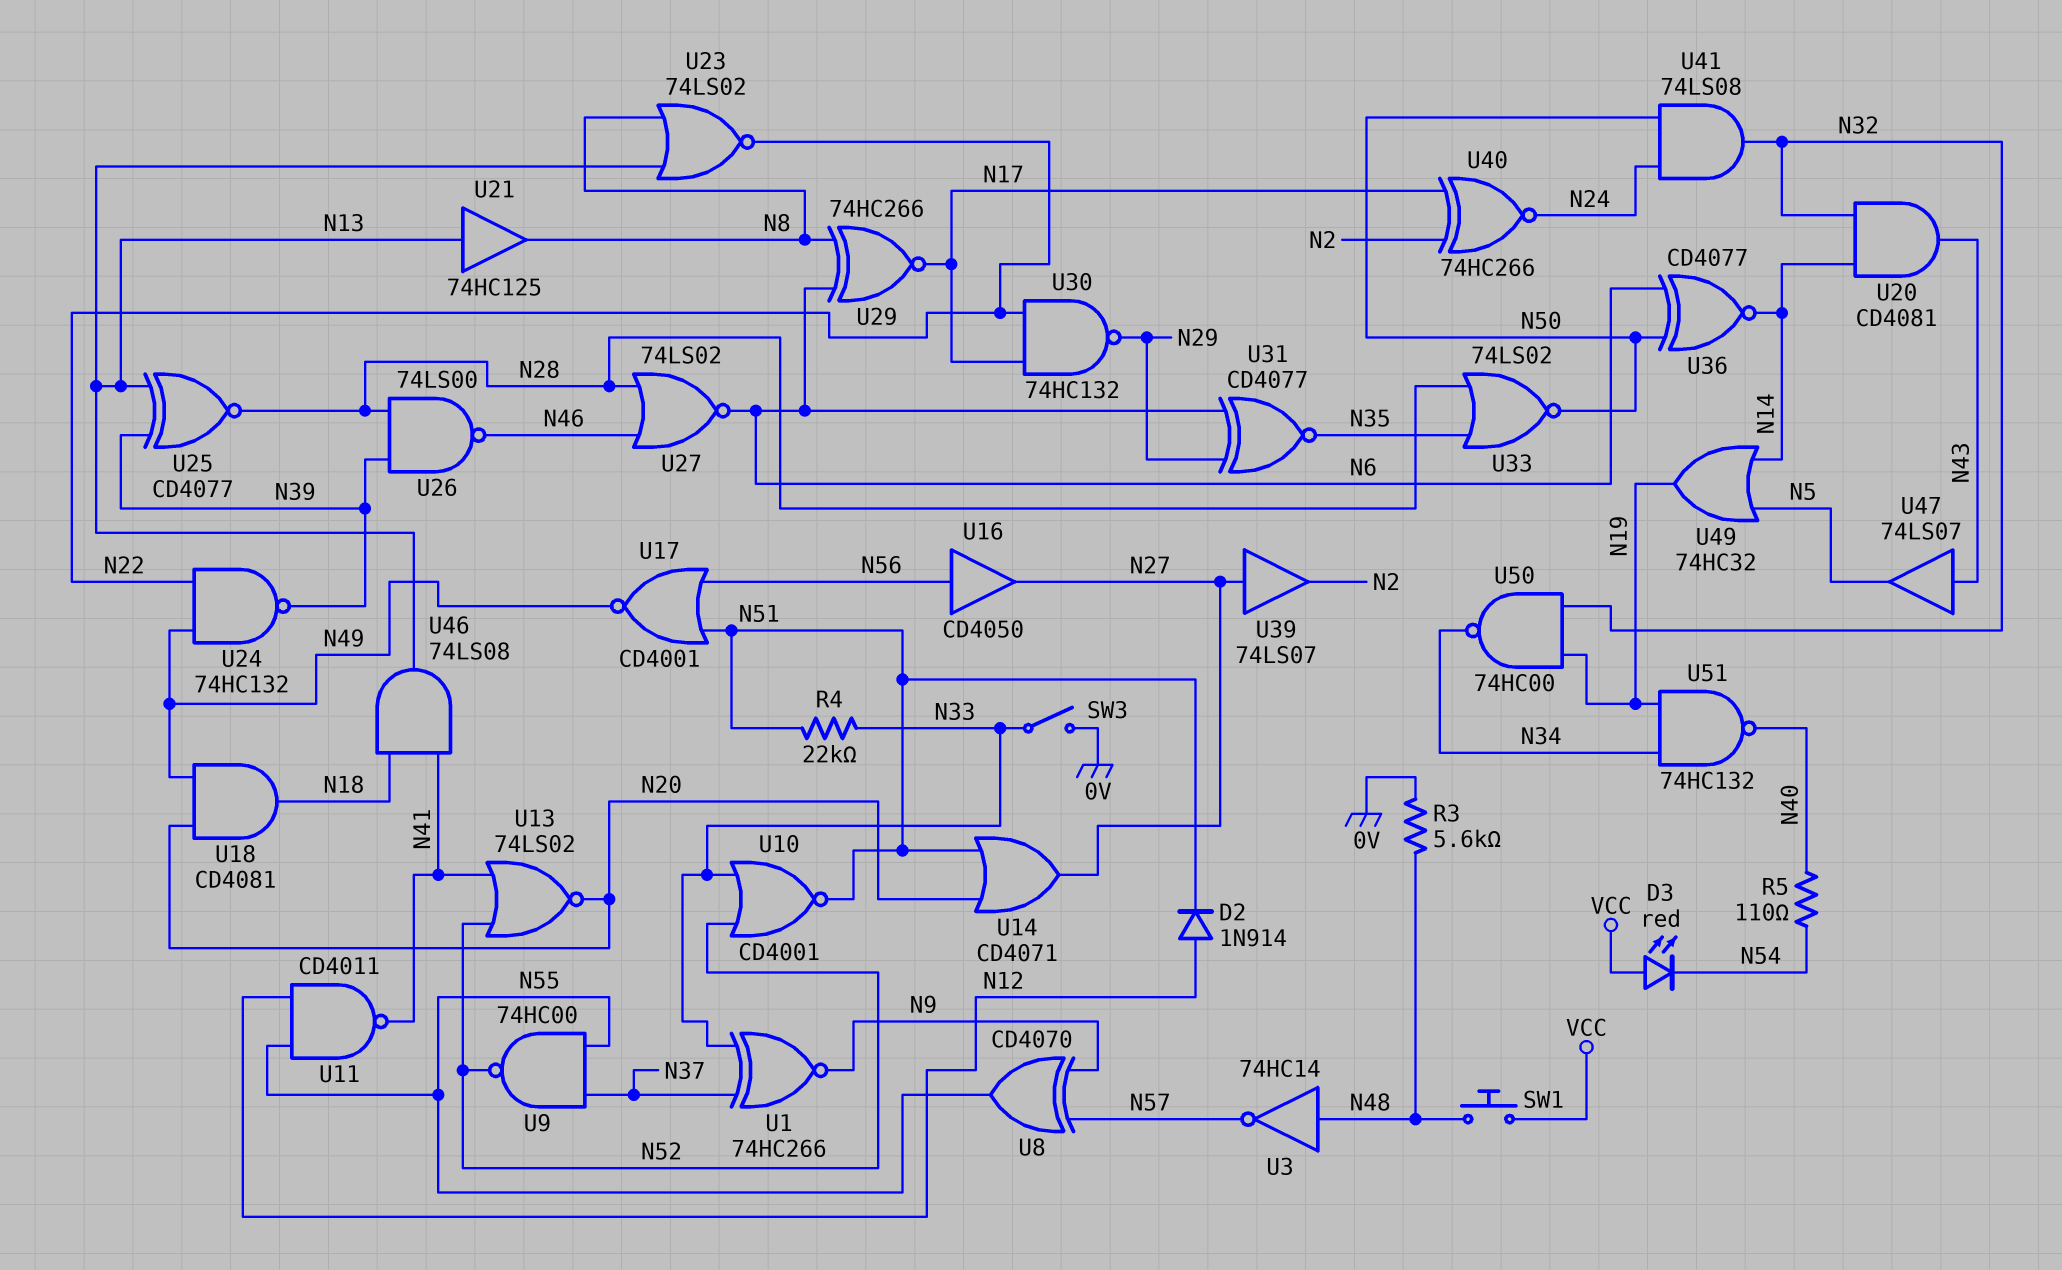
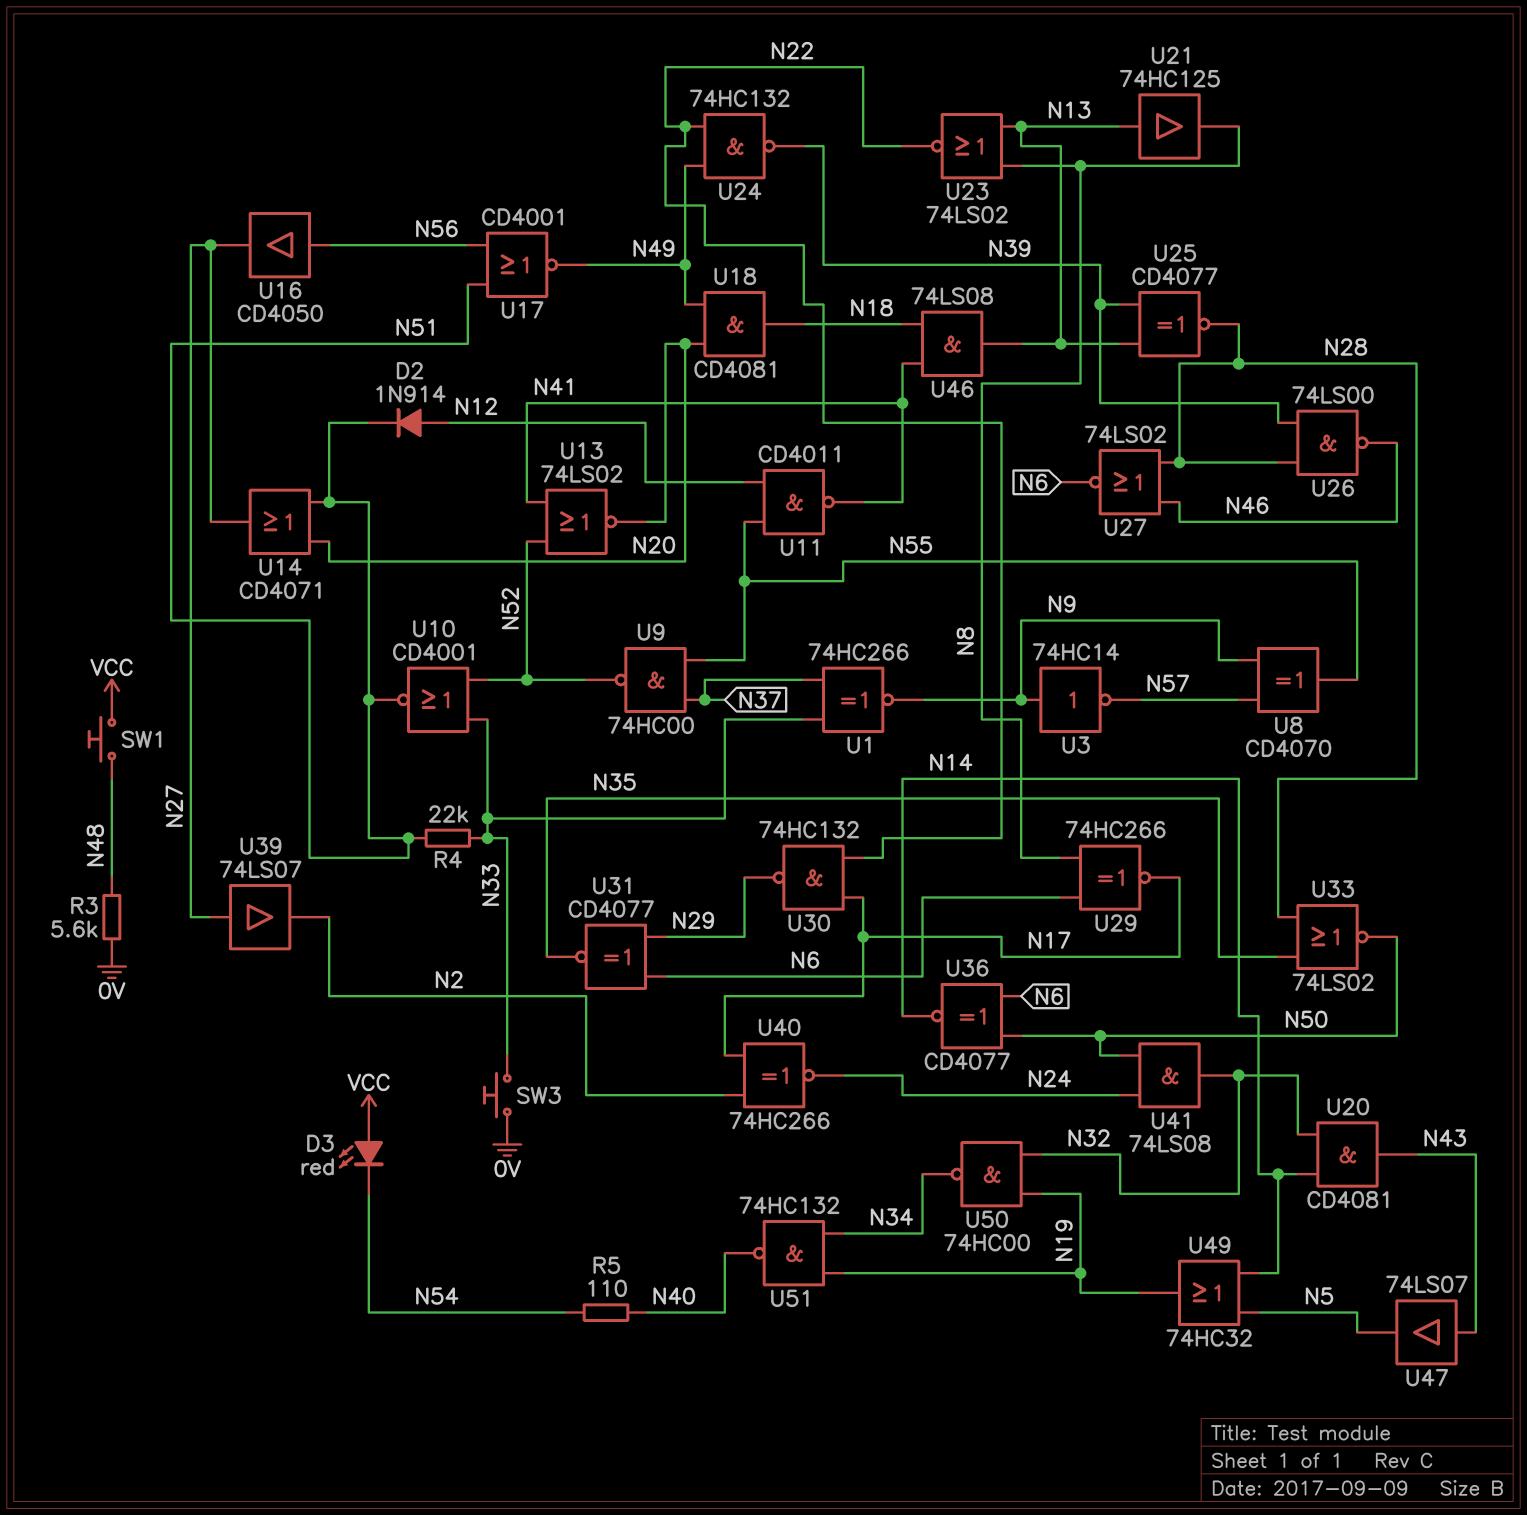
SW3: switch (0V, N33) -> button (0V, N33)
U3: NOT 74HC14 (in N48, out N57) -> NOT 74HC14 (in N9, out N57)

